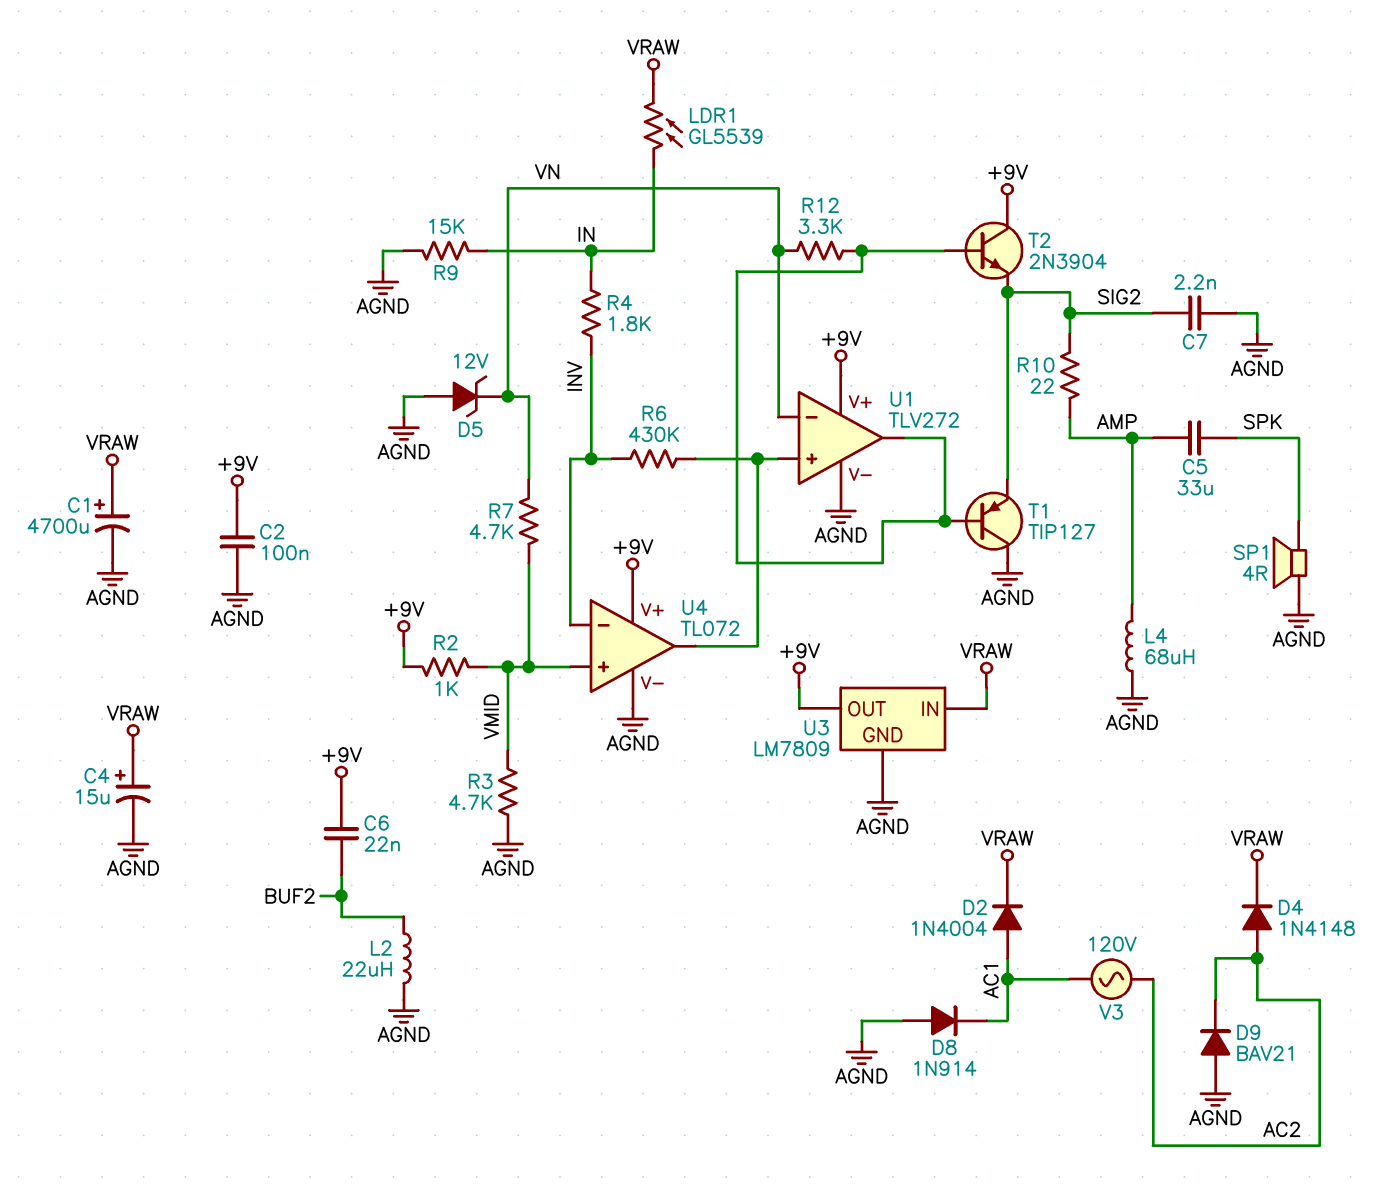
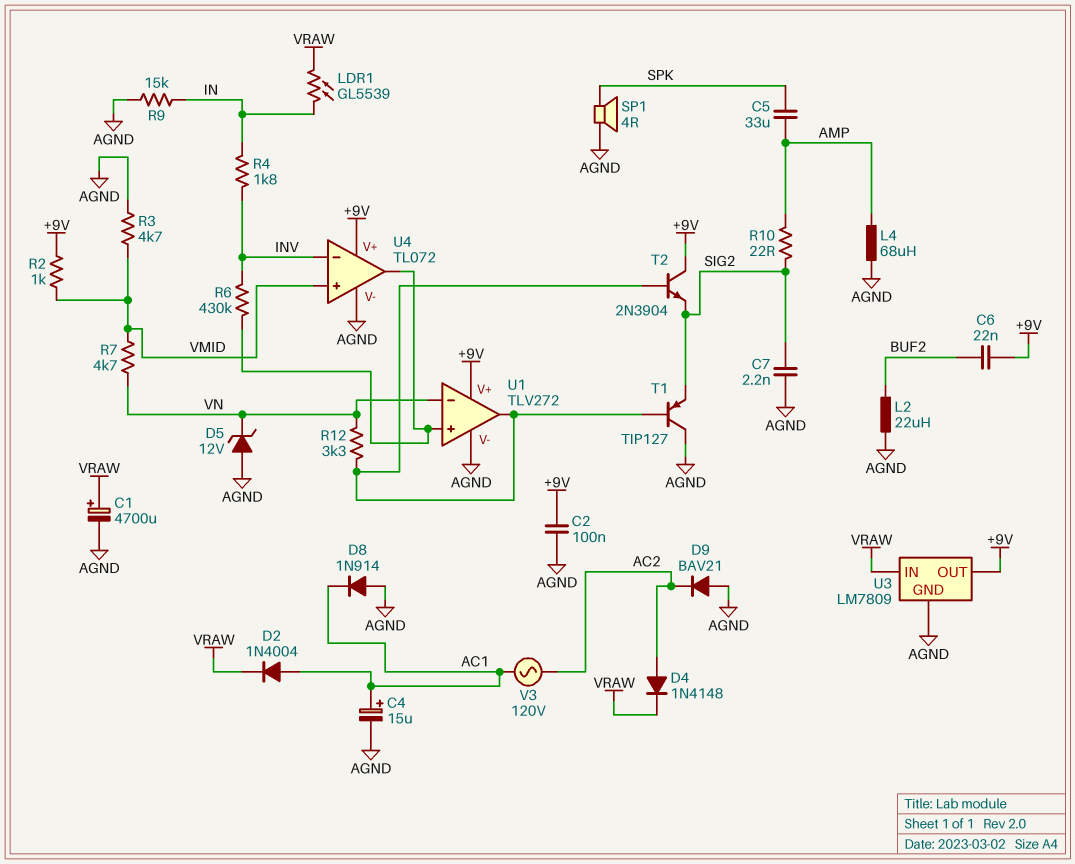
C4: 15uF (plus VRAW, minus AGND) -> 15uF (plus AC1, minus AGND)

